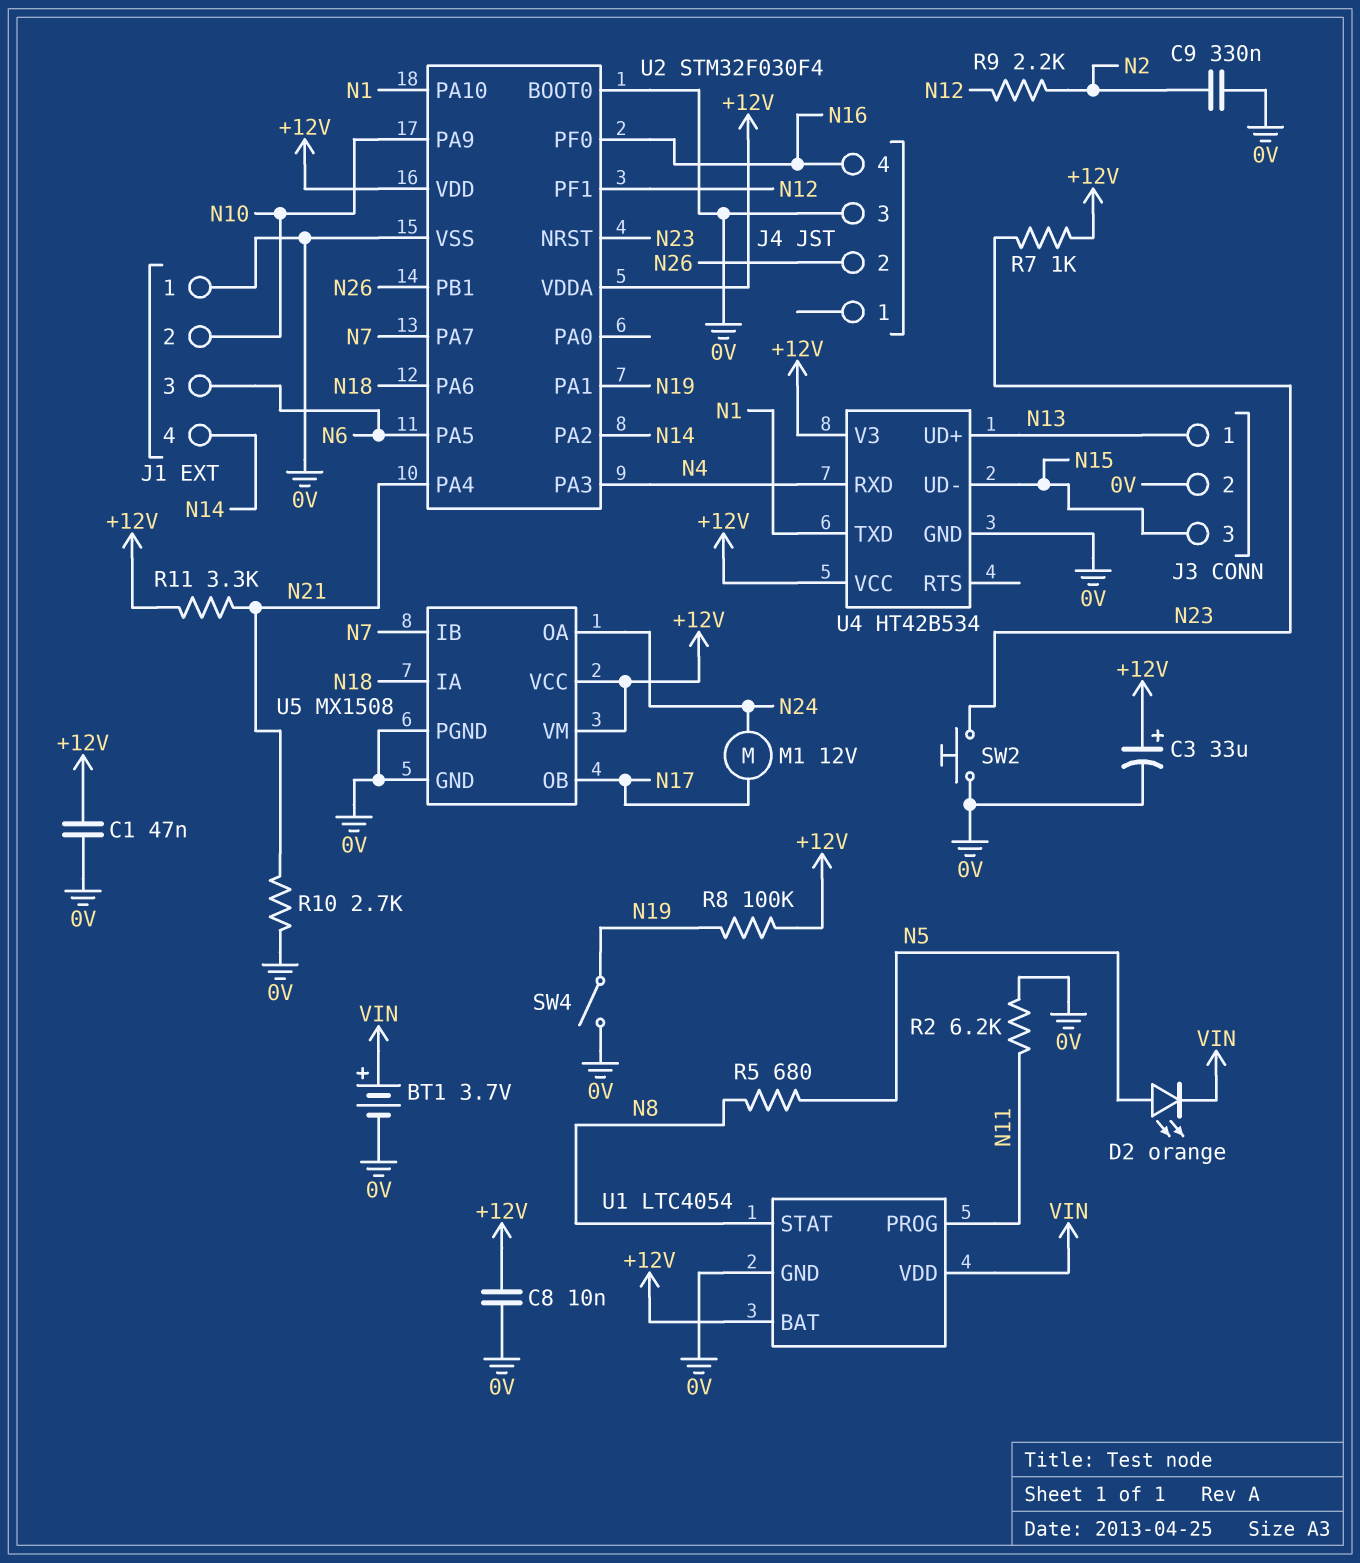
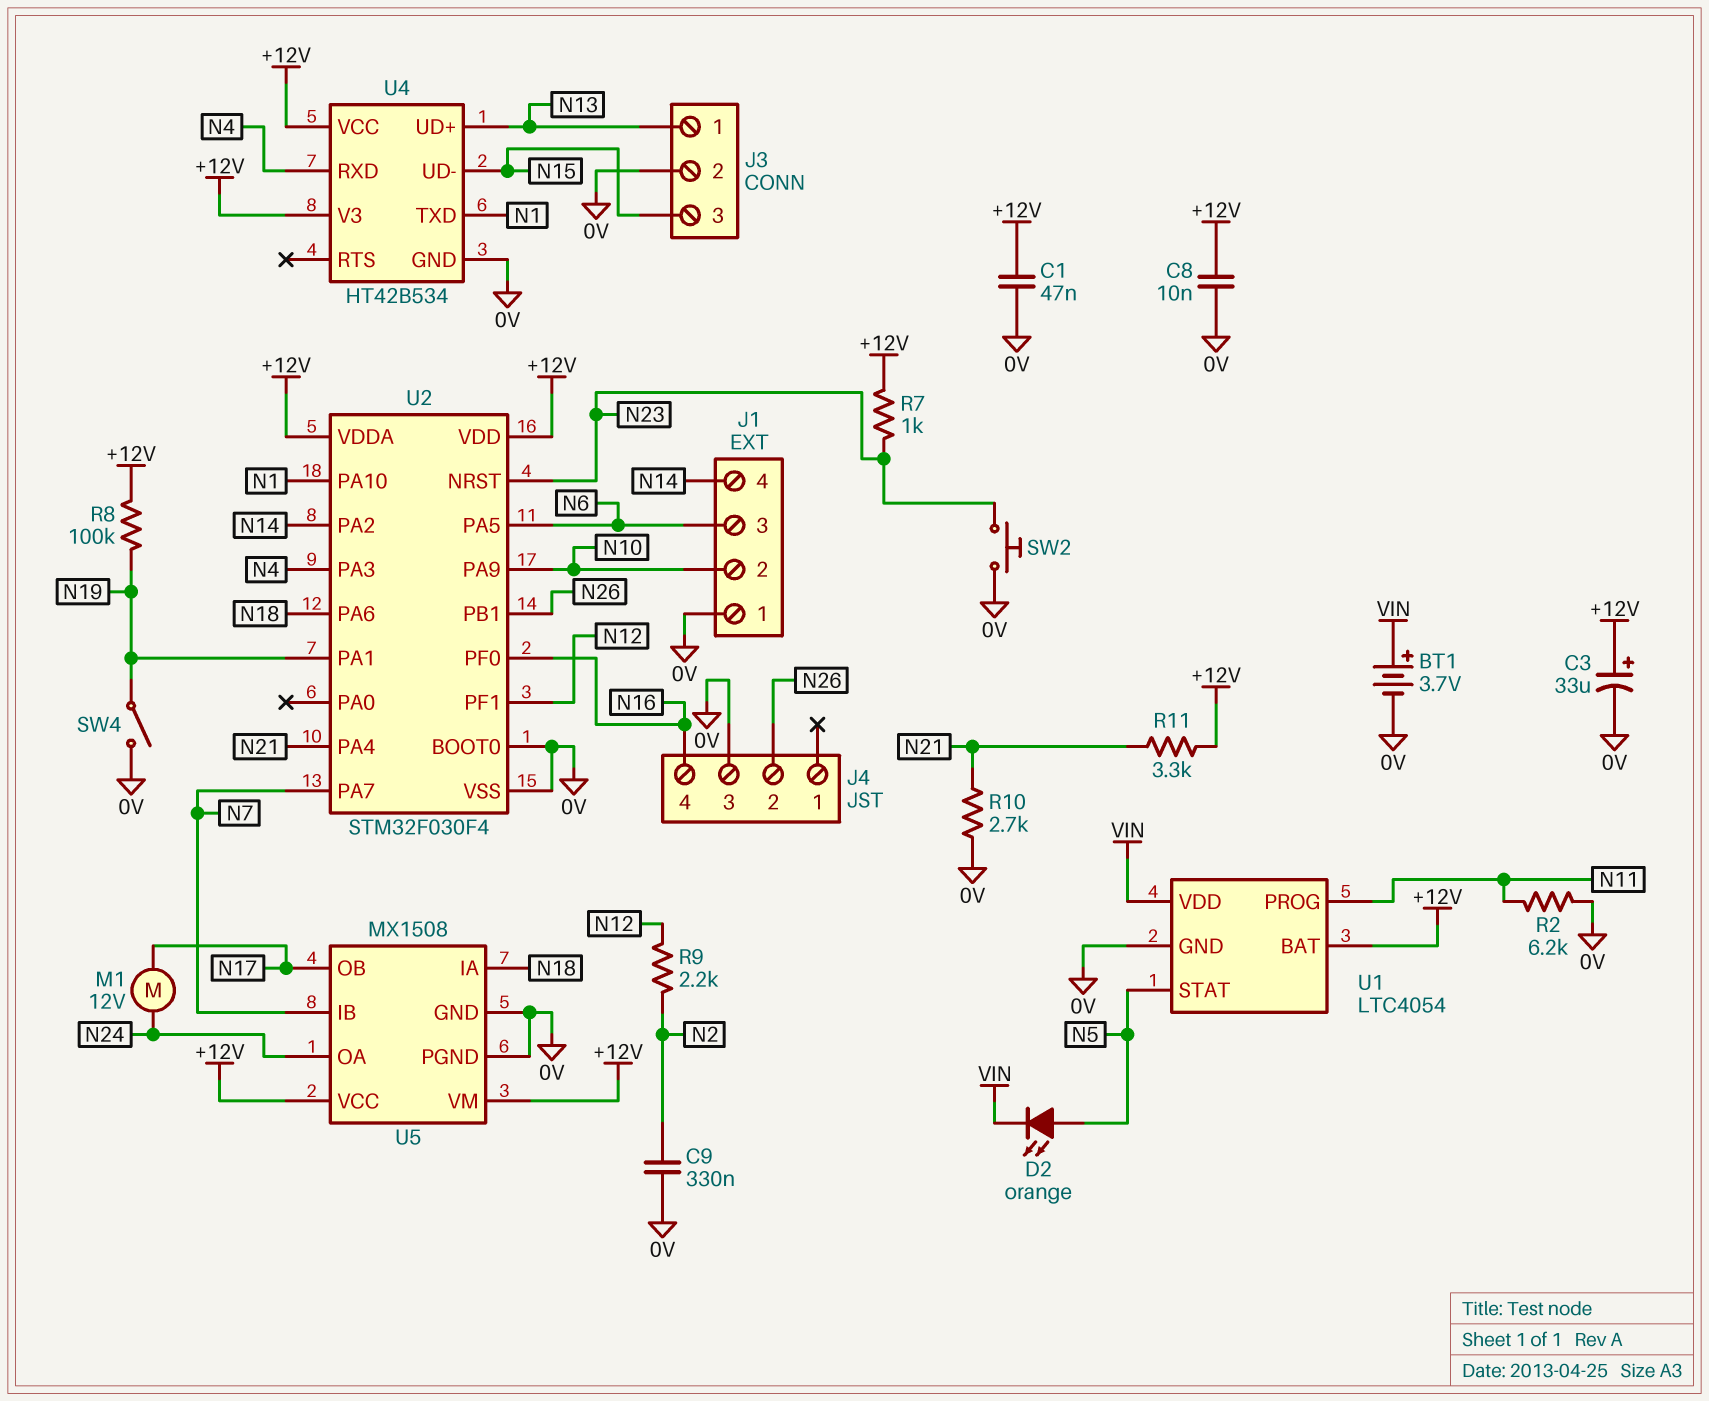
R5: 680 (N5, N8) -> none
U1 pin STAT: N8 -> N5

